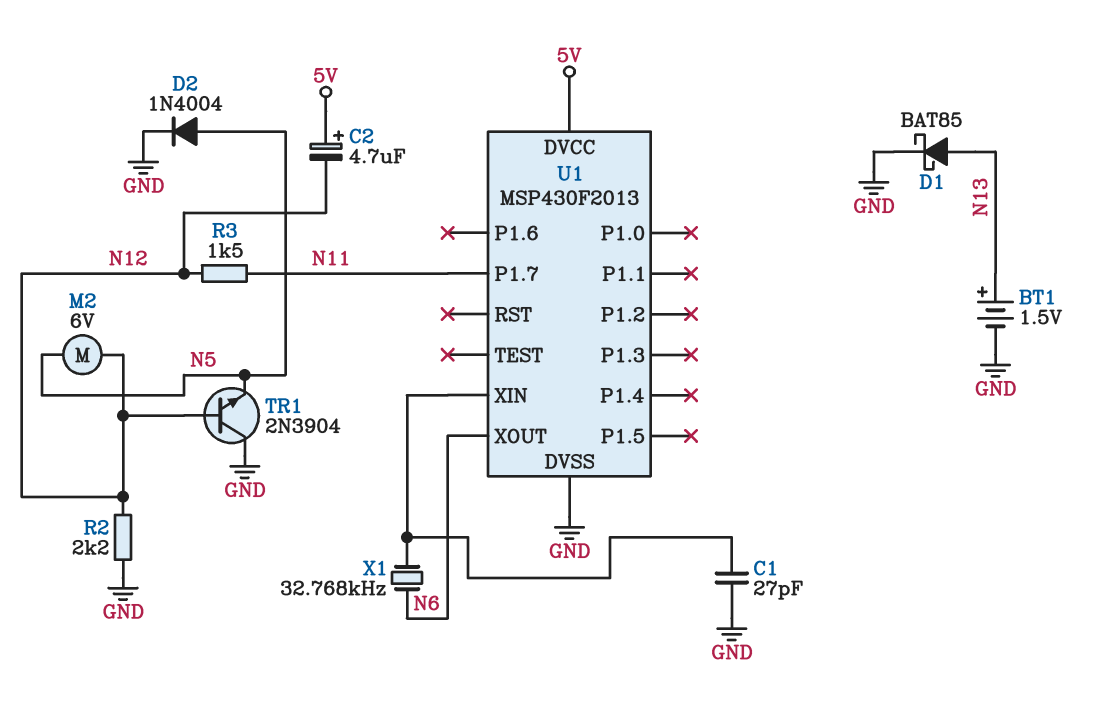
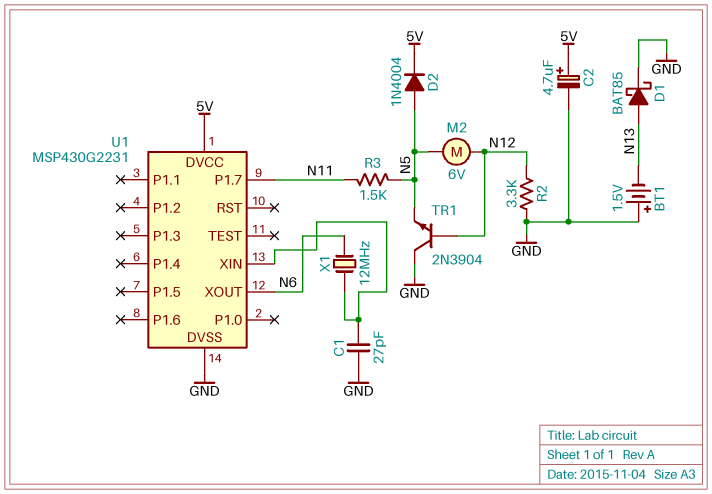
BT1: 1.5V (plus N13, minus GND) -> 1.5V (plus GND, minus N13)
C2: 4.7uF (plus 5V, minus N12) -> 4.7uF (plus 5V, minus GND)
D2: diode 1N4004 (A N5, K GND) -> diode 1N4004 (A N5, K 5V)
R2: 2.2k (GND, N12) -> 3.3k (GND, N12)
R3: 1.5k (N11, N12) -> 1.5k (N5, N11)
U1: MSP430F2013 -> MSP430G2231
X1: 32.768kHz (N6, U1/XIN) -> 12MHz (N6, U1/XIN)

